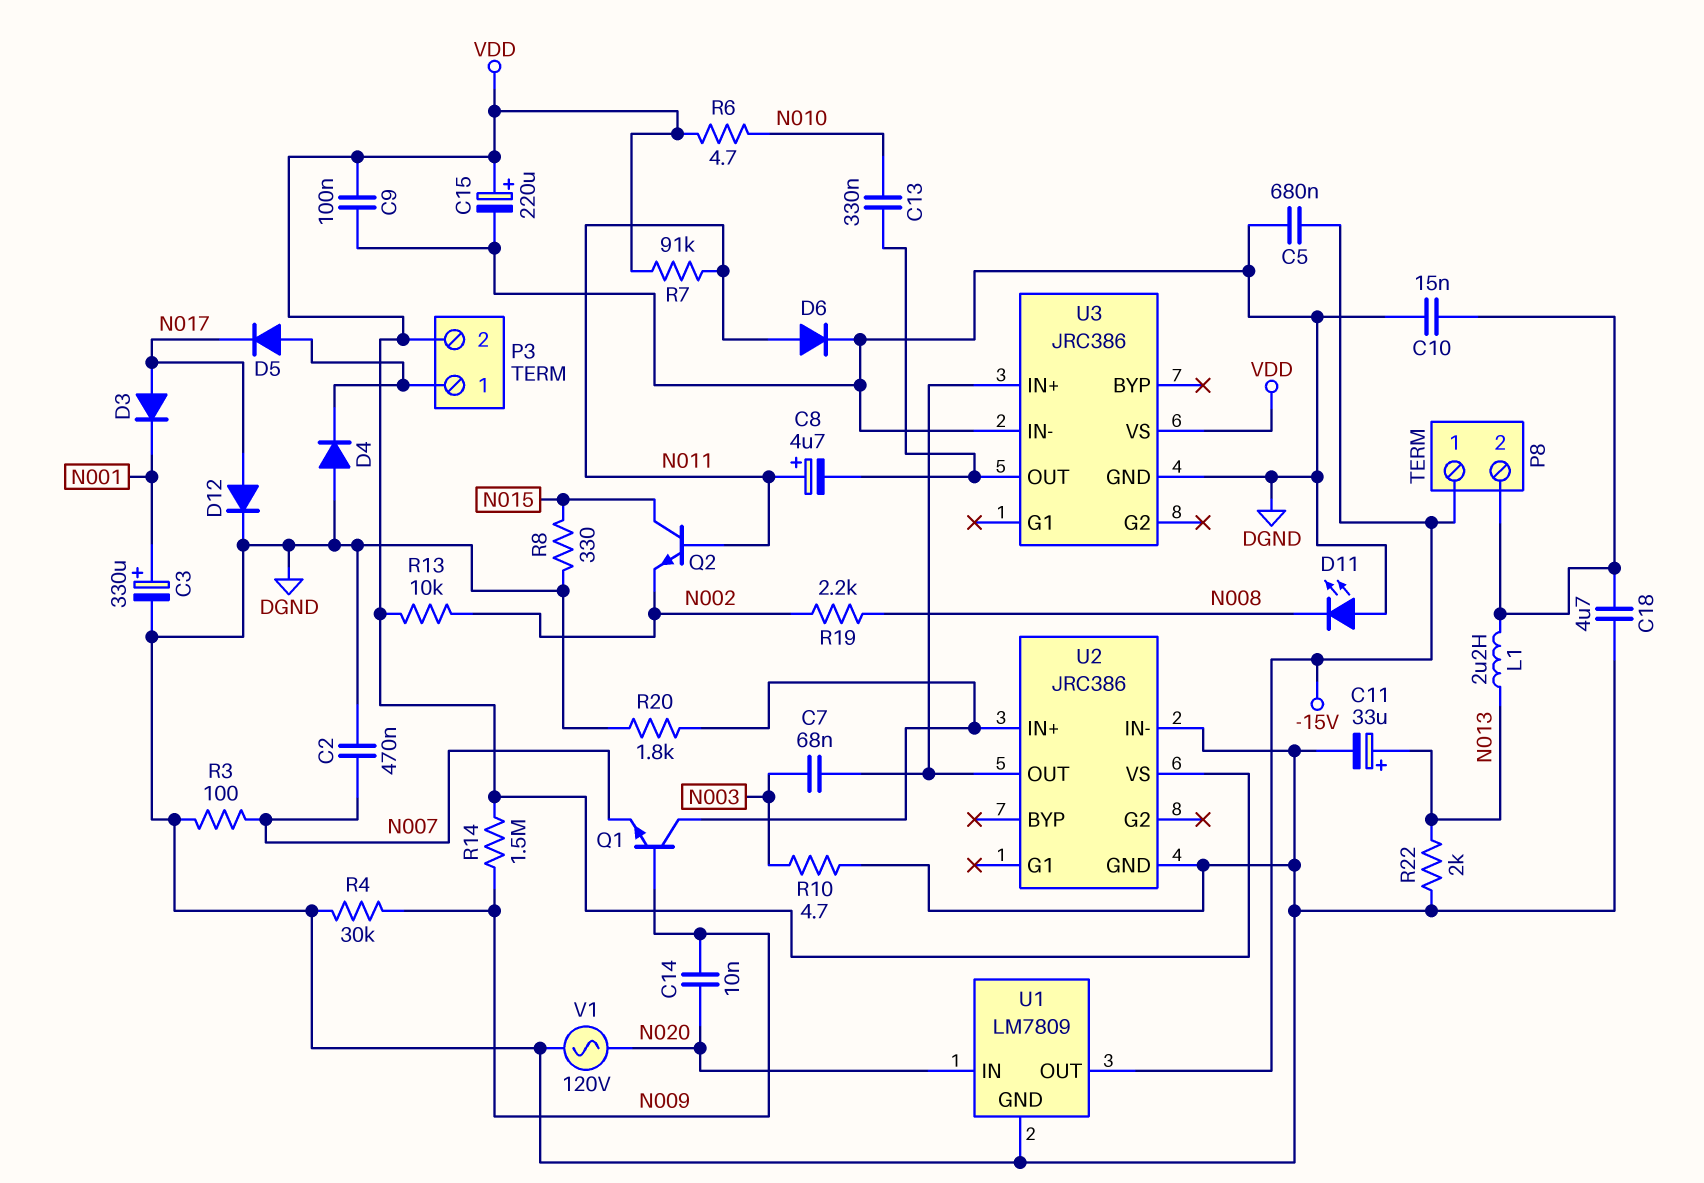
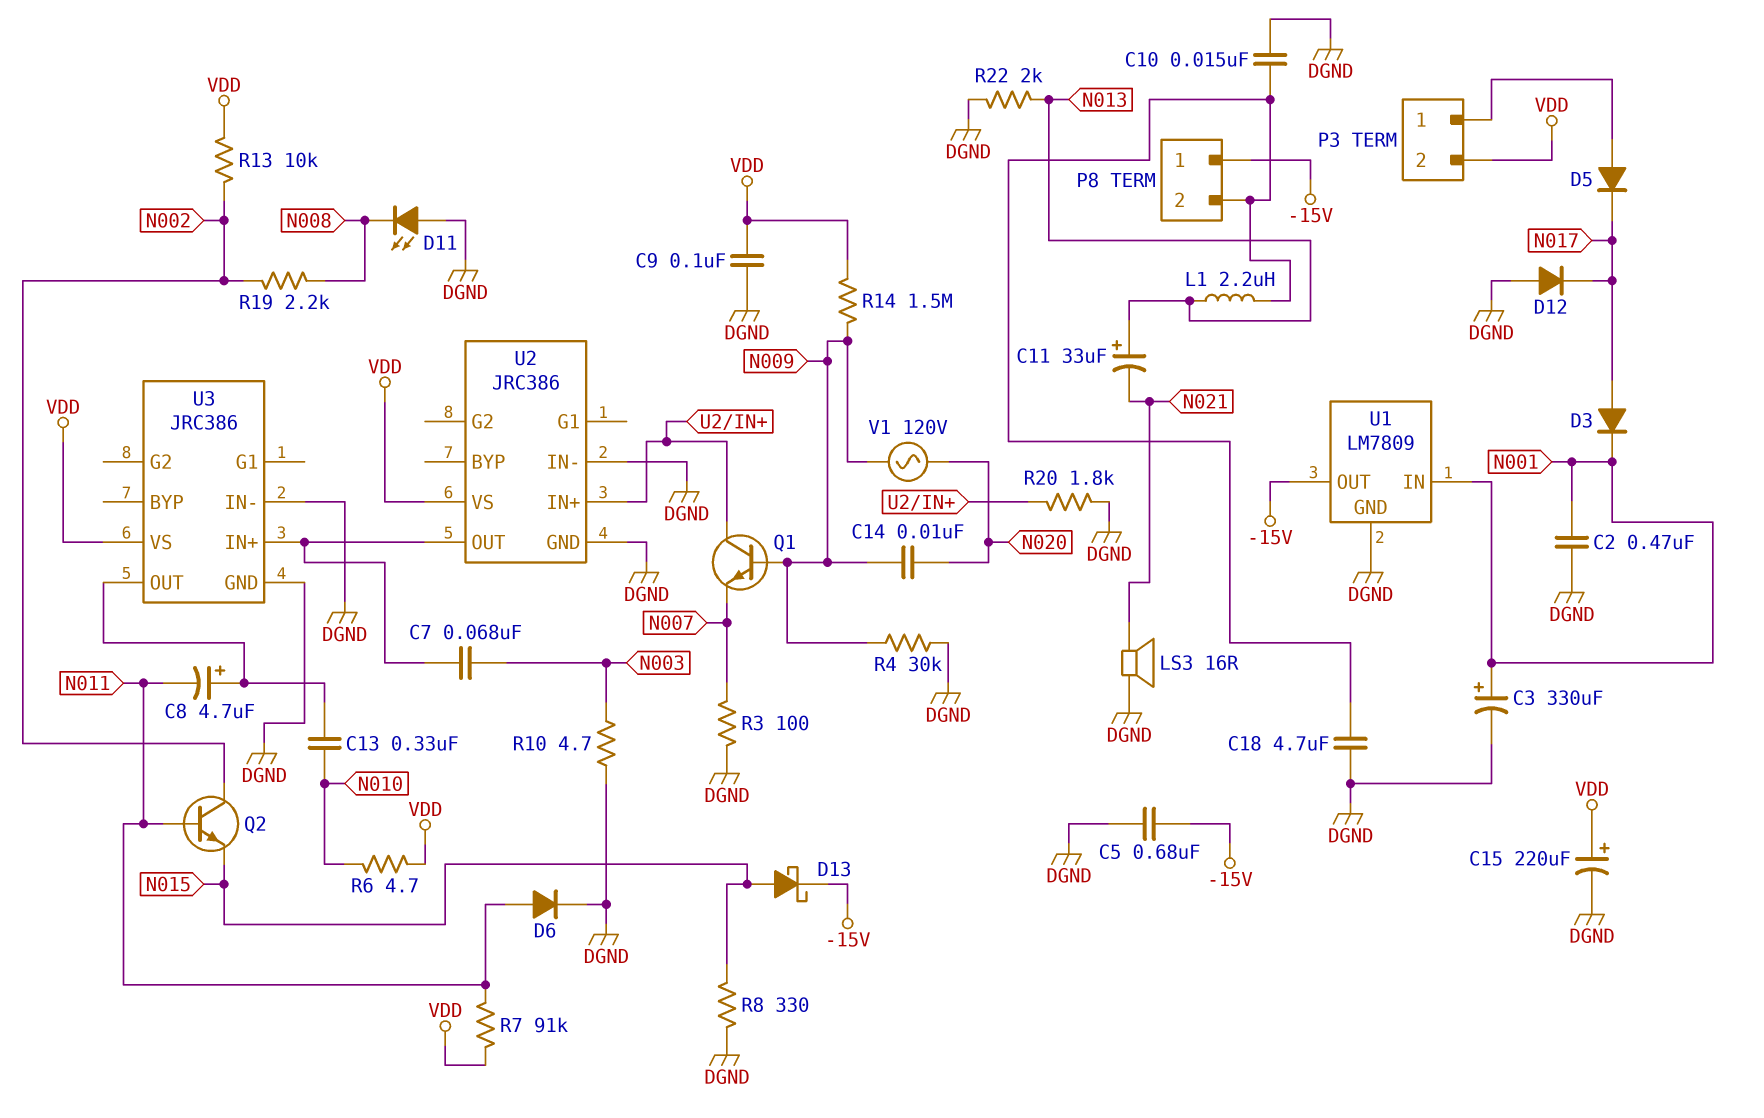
C2: 470nF (DGND, N007) -> 470nF (DGND, N001)
C8: 4.7uF (plus N011, minus U3/OUT) -> 4.7uF (plus U3/OUT, minus N011)
C11: 33uF (plus N013, minus DGND) -> 33uF (plus N013, minus N021)
D4: diode (A DGND, K P3/1) -> none
D12: diode (A N017, K DGND) -> diode (A DGND, K N017)
D13: none -> schottky (A N015, K -15V)
LS3: none -> speaker 16R (DGND, N021)
Q2: NPN (B N011, C N015, E N002) -> NPN (B N011, C N002, E N015)
U1 pin IN: N020 -> N001
V1: AC 120V (DGND, N020) -> AC 120V (N009, N020)

